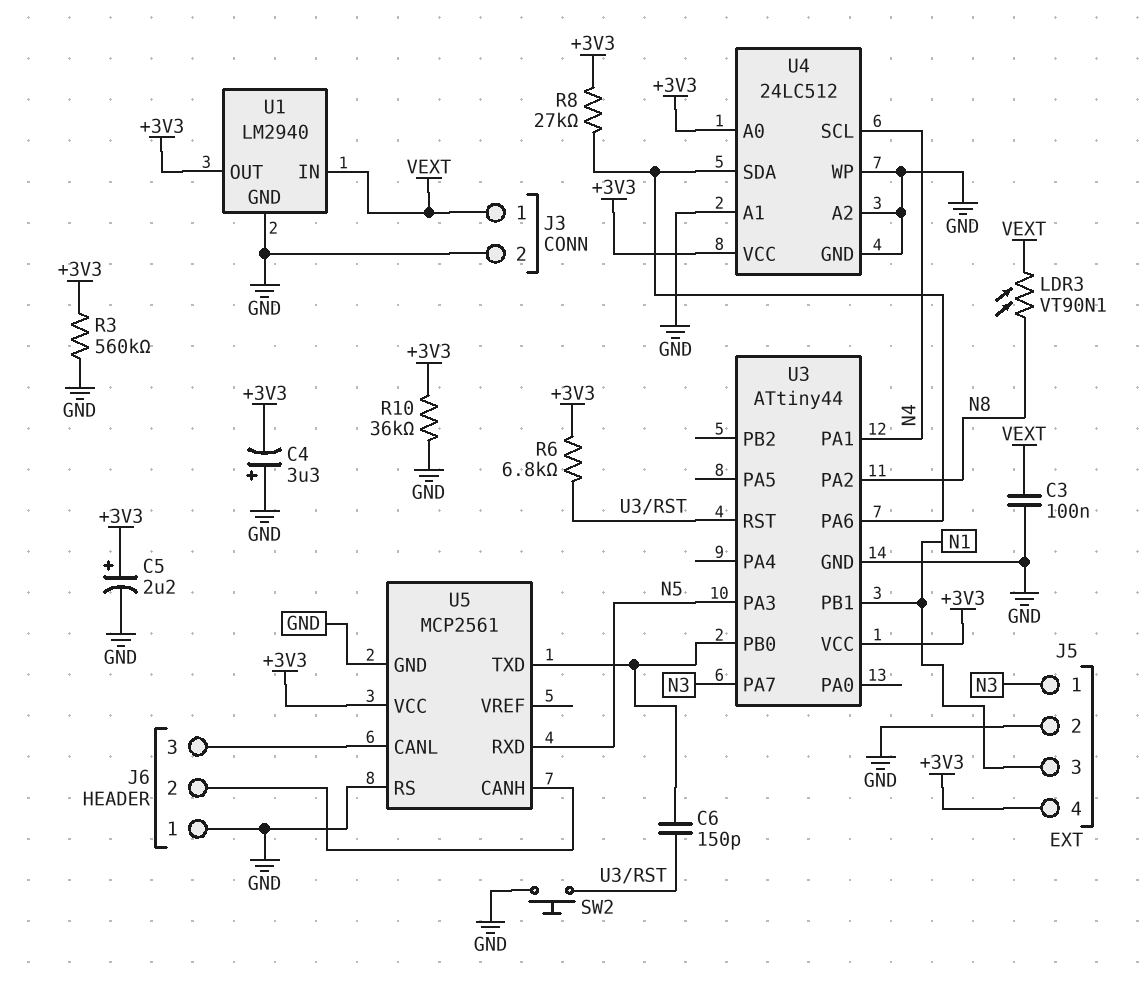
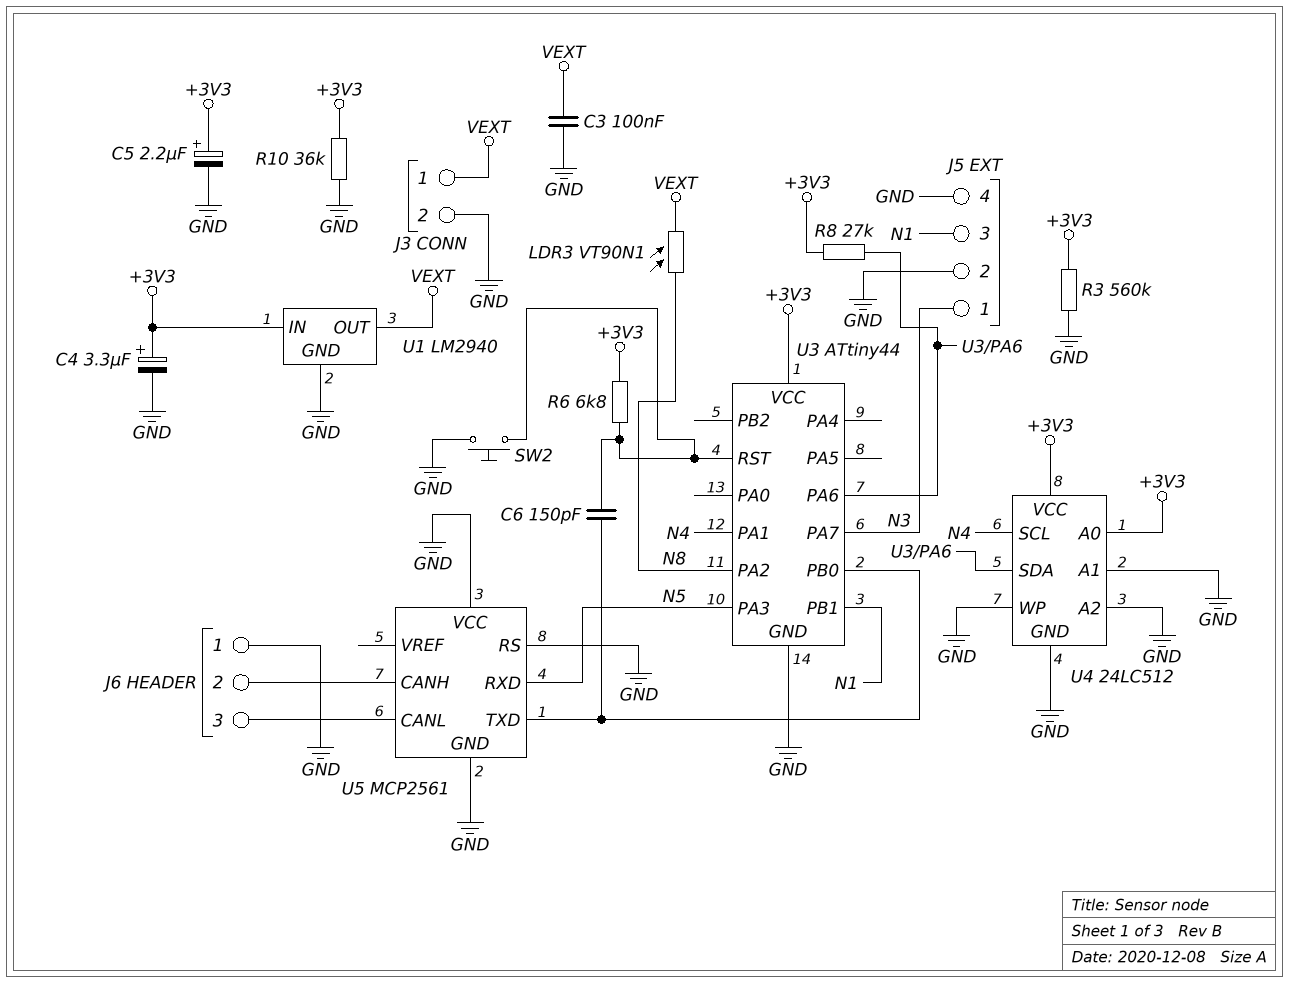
C4: 3.3uF (plus GND, minus +3V3) -> 3.3uF (plus +3V3, minus GND)
J5 pin 4: +3V3 -> GND
U1 pin IN: VEXT -> +3V3
U1 pin OUT: +3V3 -> VEXT
U5 pin VCC: +3V3 -> GND

